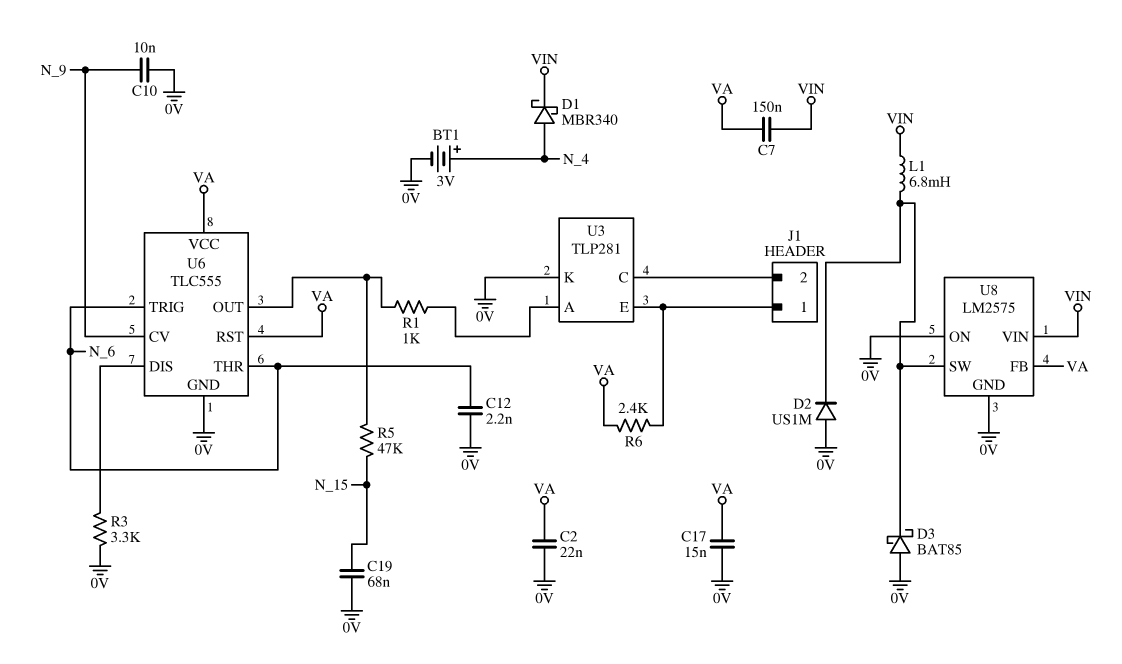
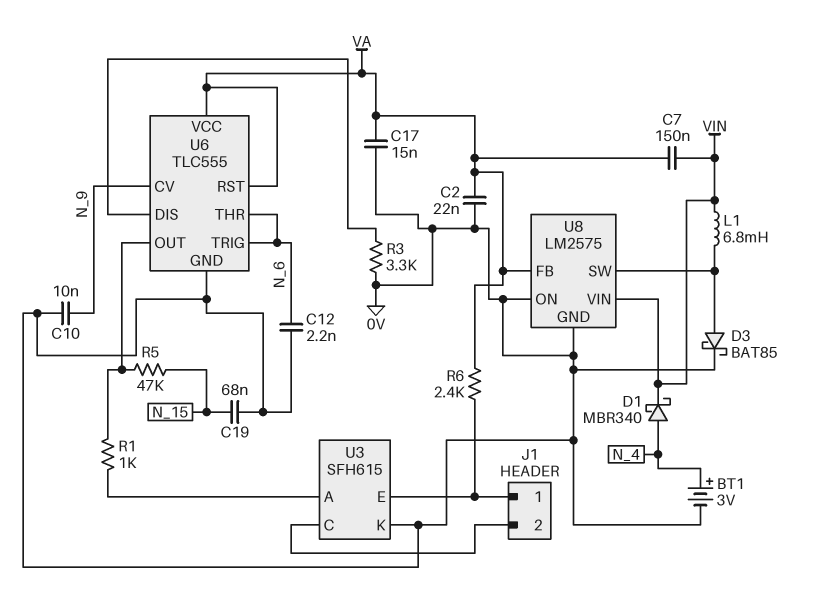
D2: diode US1M (A 0V, K U8/SW) -> none
D3: schottky BAT85 (A 0V, K U8/SW) -> schottky BAT85 (A U8/SW, K 0V)
U3: TLP281 -> SFH615

